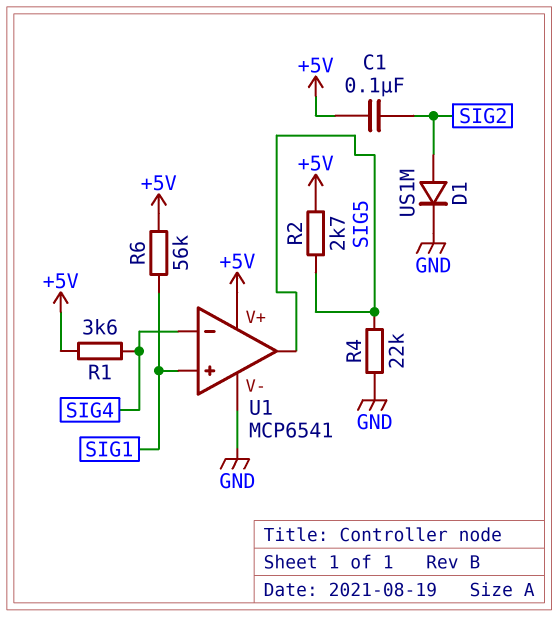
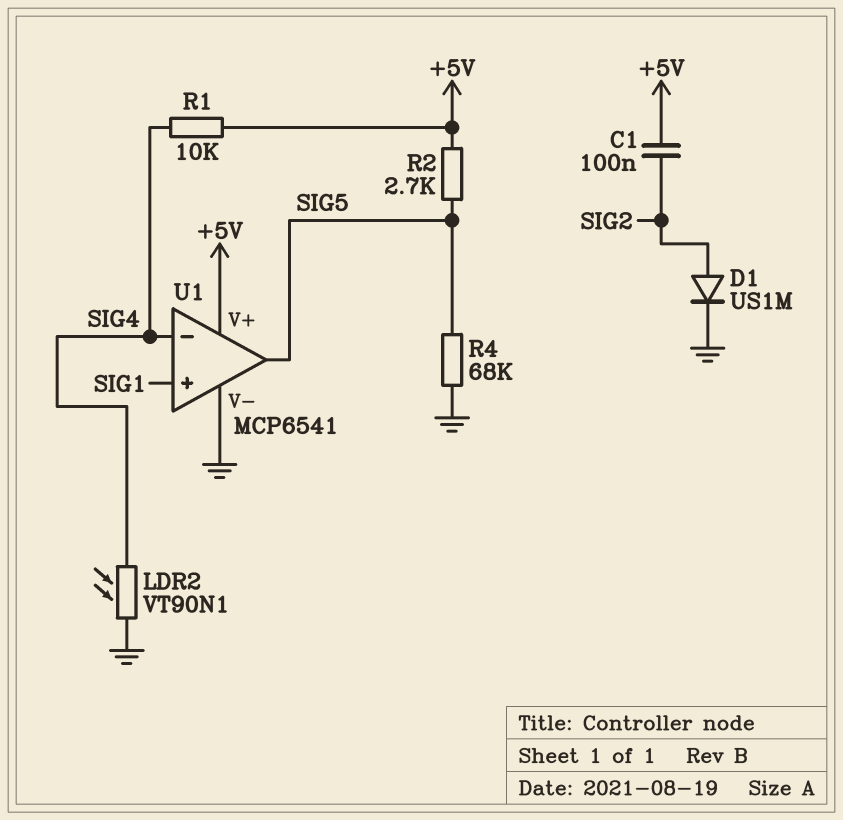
LDR2: none -> VT90N1 (GND, SIG4)
R1: 3.6k (+5V, SIG4) -> 10k (+5V, SIG4)
R4: 22k (GND, SIG5) -> 68k (GND, SIG5)
R6: 56k (+5V, SIG1) -> none

